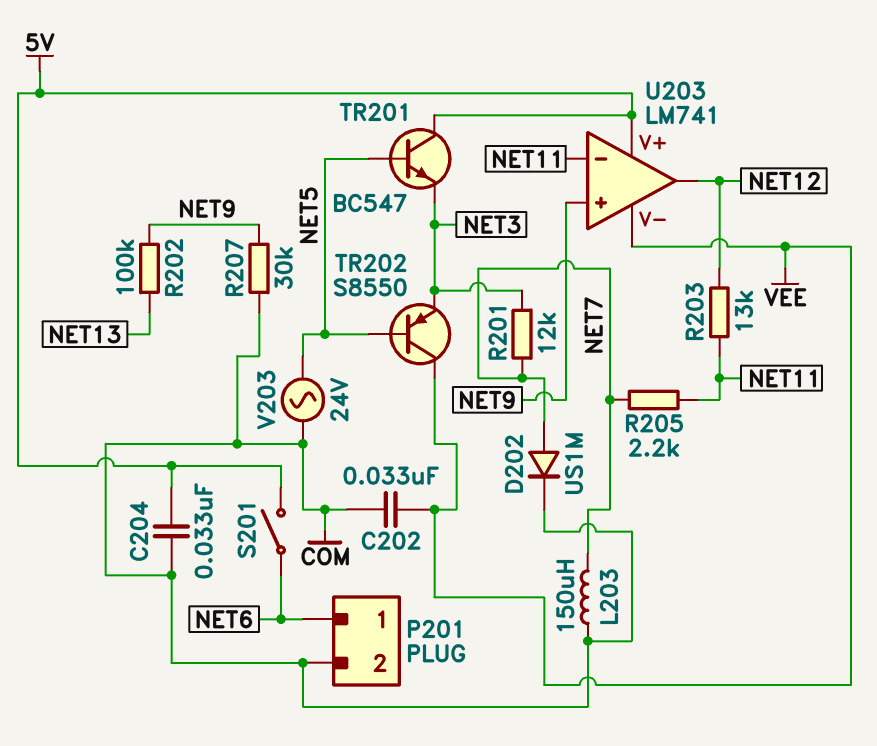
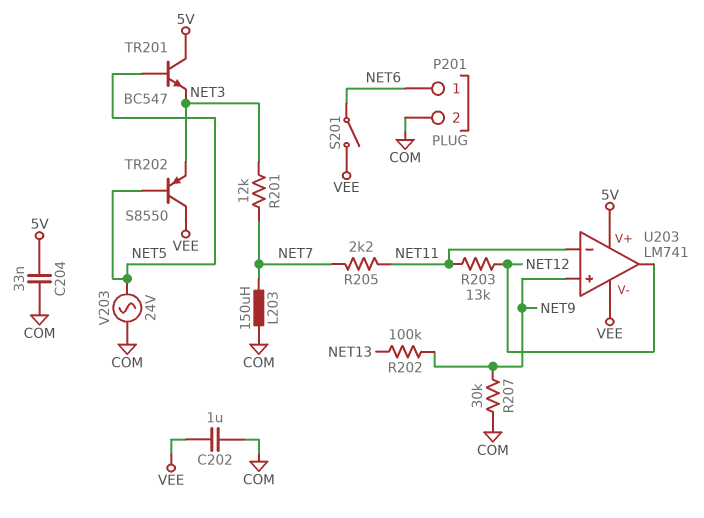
C202: 33nF (COM, VEE) -> 1uF (COM, VEE)
D202: diode US1M (A NET7, K COM) -> none
S201: switch (5V, NET6) -> switch (NET6, VEE)

